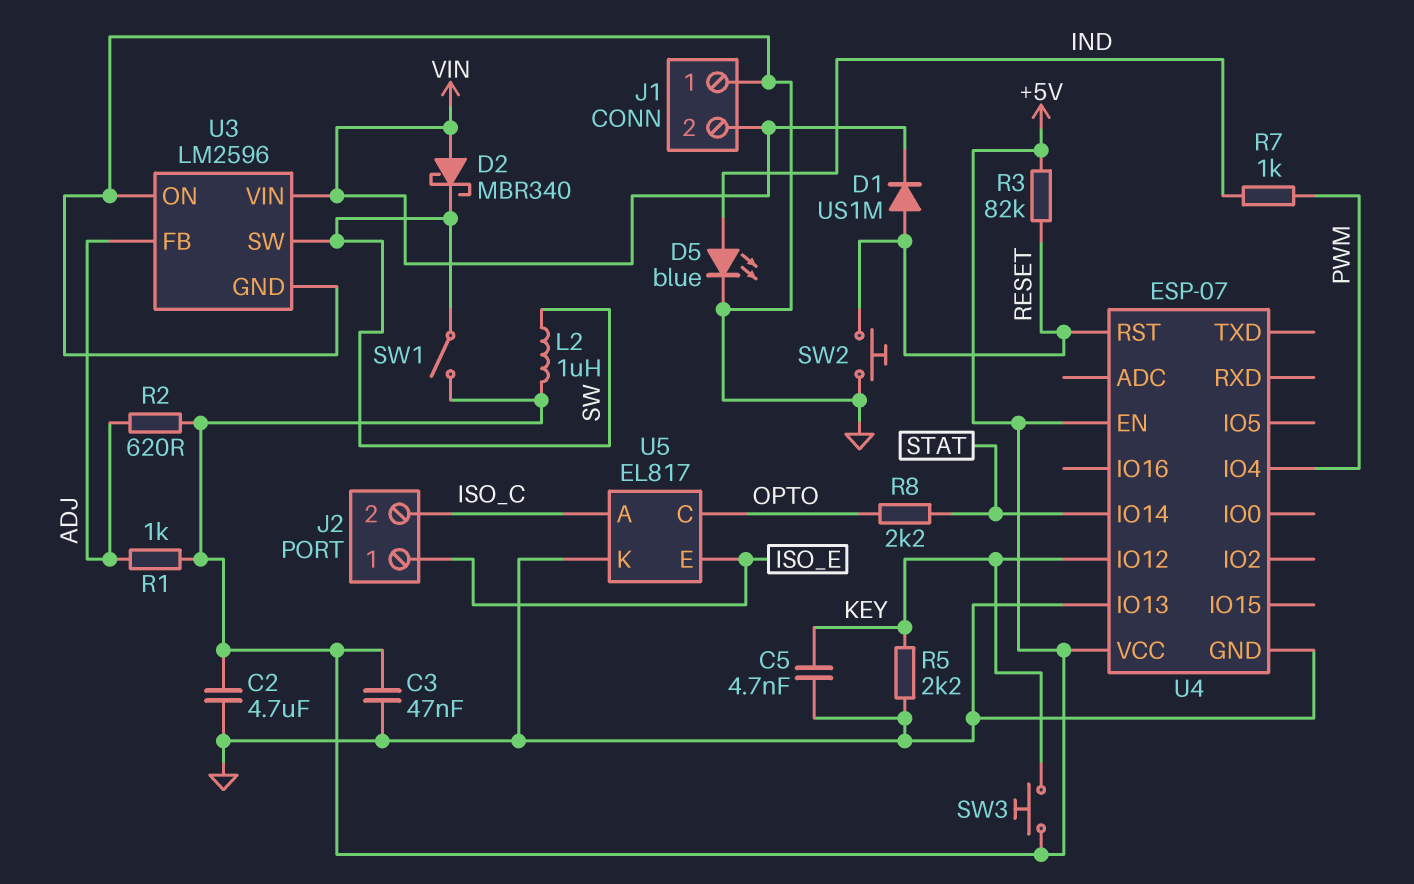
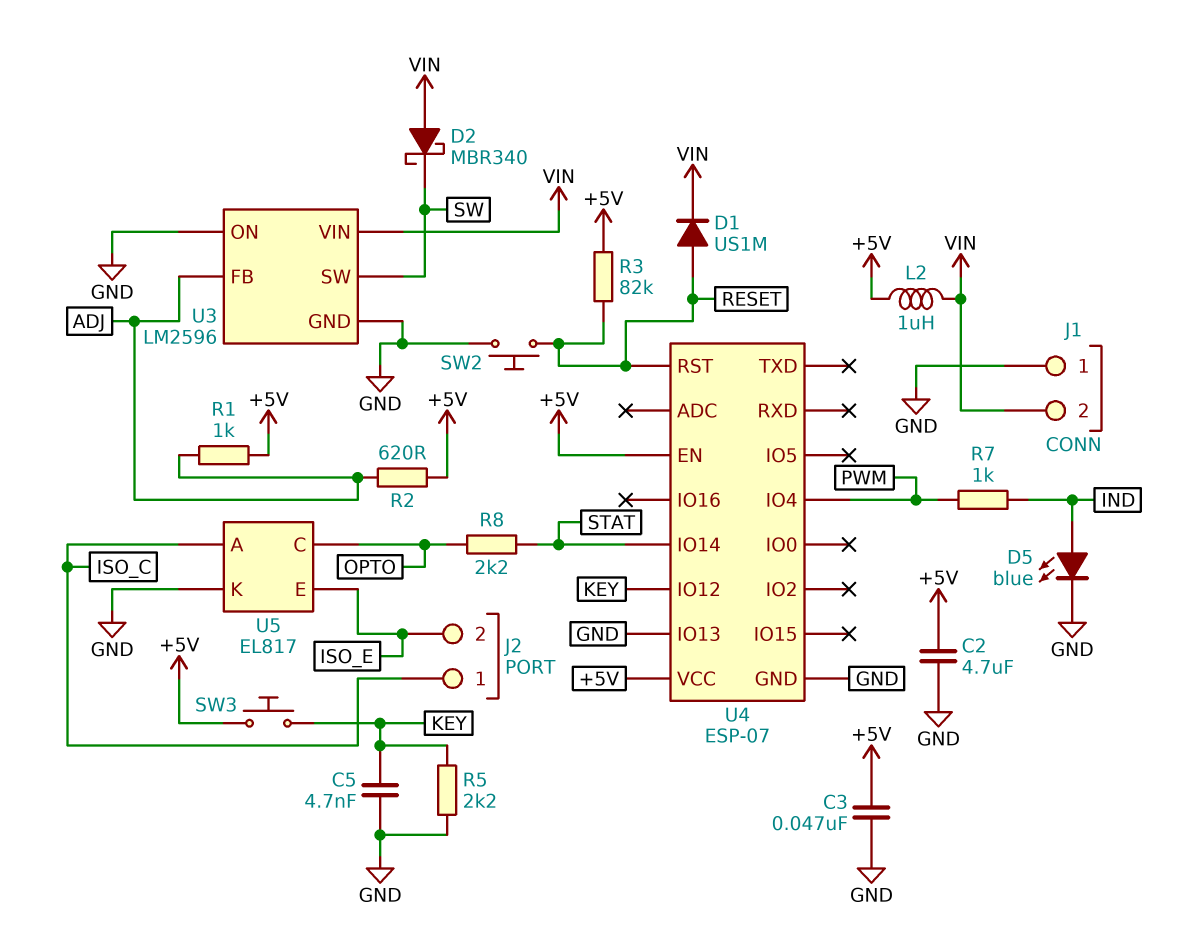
J2 pin 1: ISO_E -> ISO_C
J2 pin 2: ISO_C -> ISO_E
L2: 1uH (+5V, SW) -> 1uH (+5V, VIN)
SW1: switch (+5V, SW) -> none

